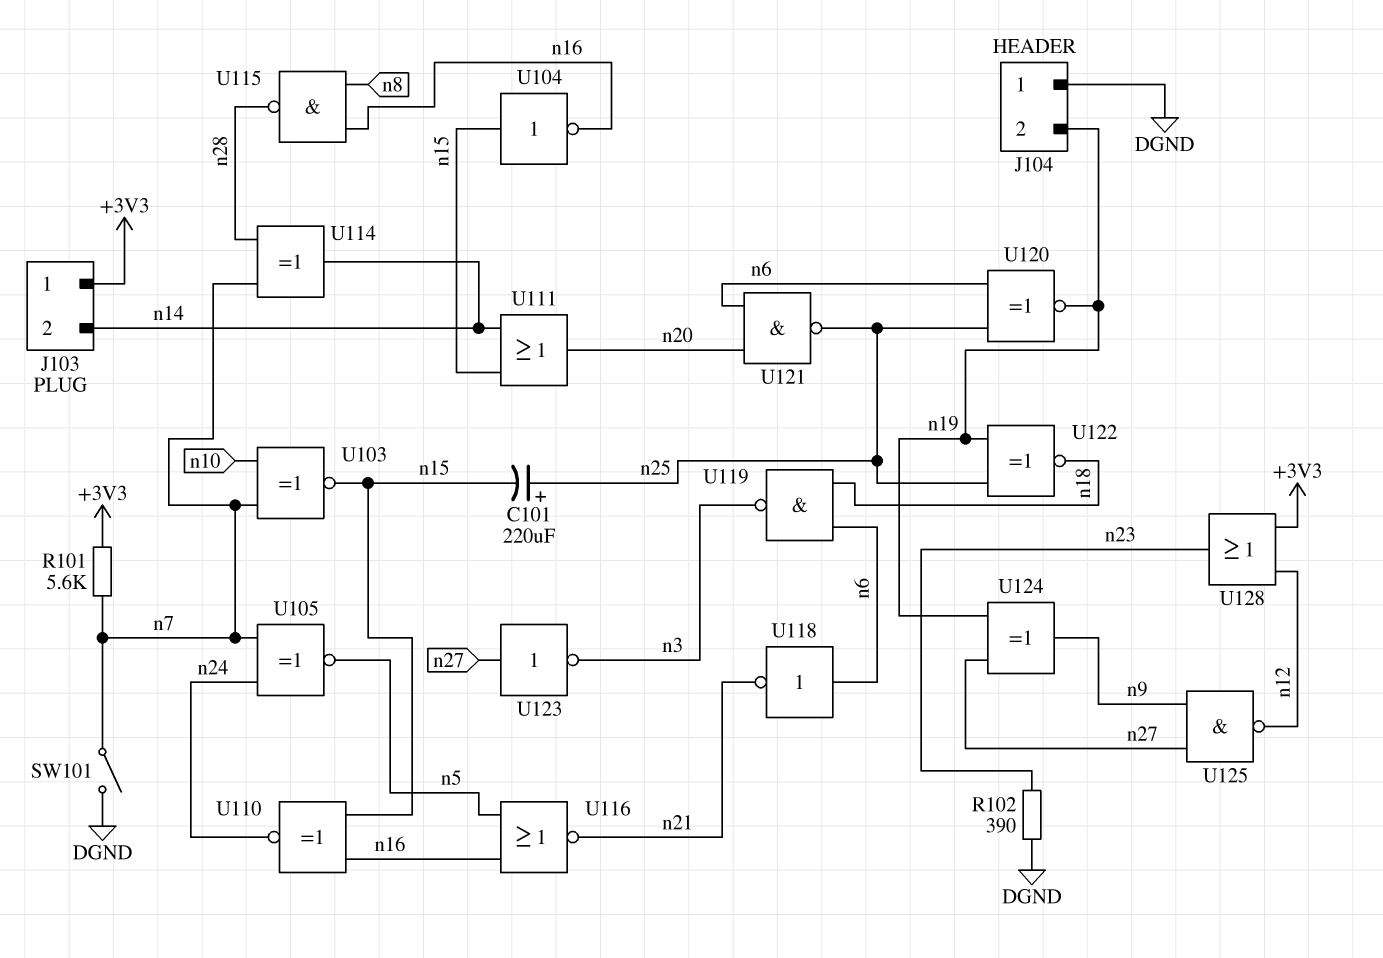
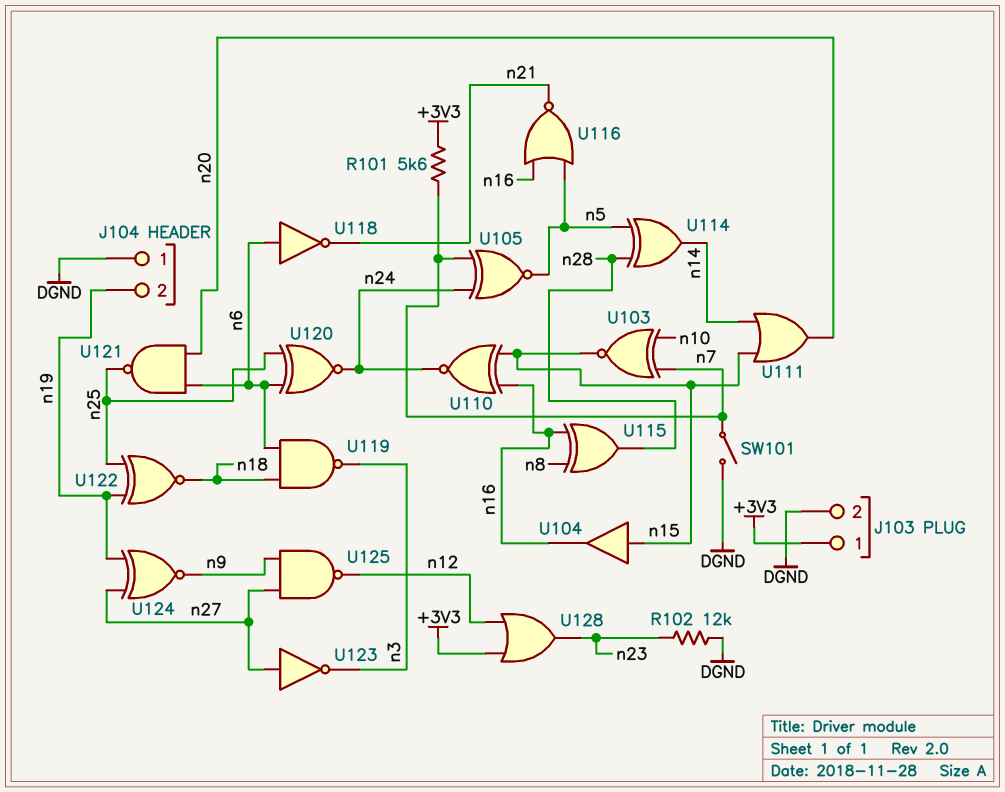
C101: 220uF (plus n25, minus n15) -> none
J103 pin 2: n14 -> DGND
R102: 390 (DGND, n23) -> 12k (DGND, n23)
U104: NOT (in n15, out n16) -> buffer (in n15, out n16)
U114: XOR (in n7, in n28, out n14) -> XOR (in n5, in n28, out n14)
U115: NAND (in n8, in n16, out n28) -> XOR (in n8, in n16, out n28)
U120: XNOR (in n6, in n25, out n19) -> XNOR (in n6, in n25, out n24)
U124: XOR (in n19, in n27, out n9) -> XNOR (in n19, in n27, out n9)

